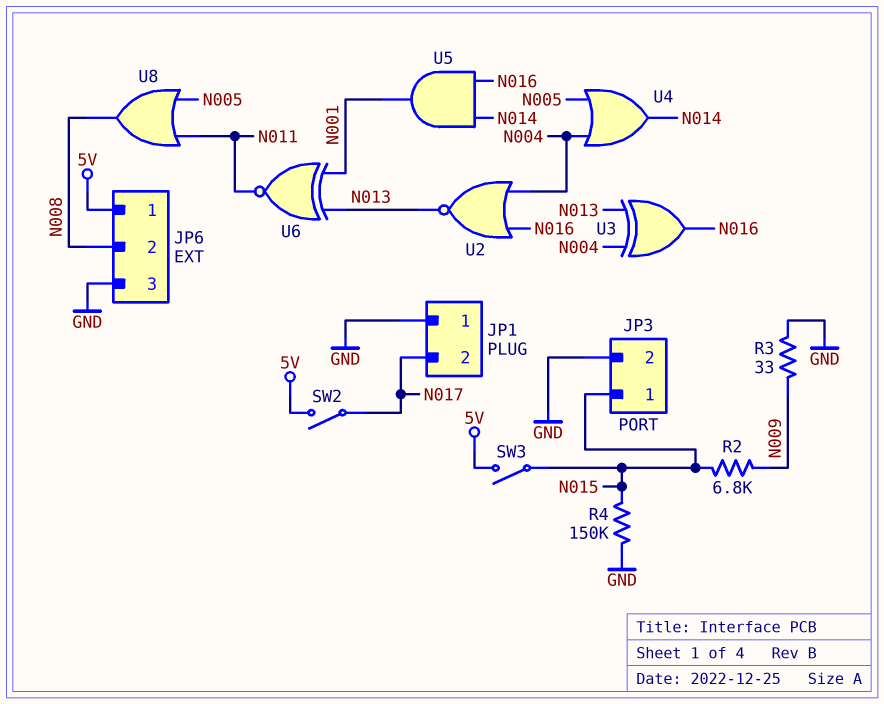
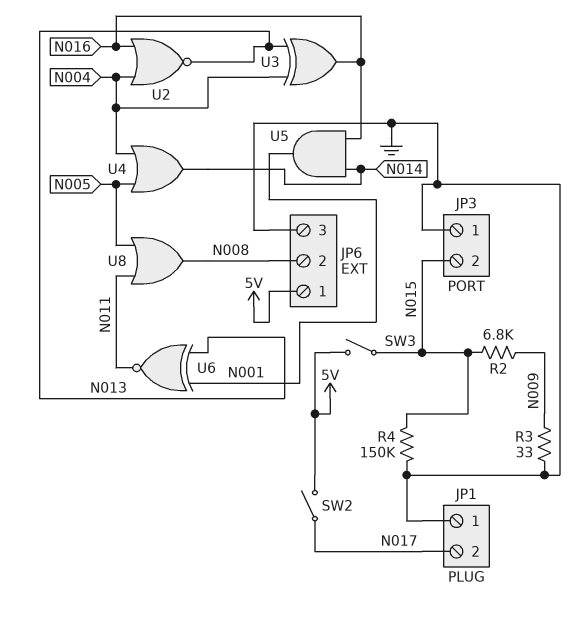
JP3 pin 1: N015 -> GND
JP3 pin 2: GND -> N015

